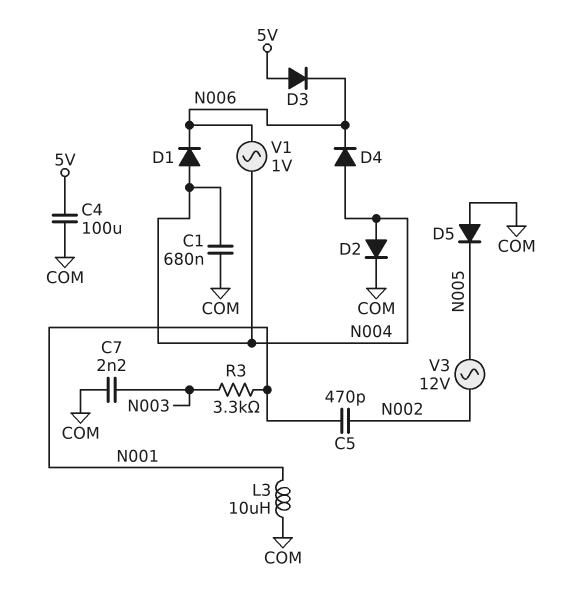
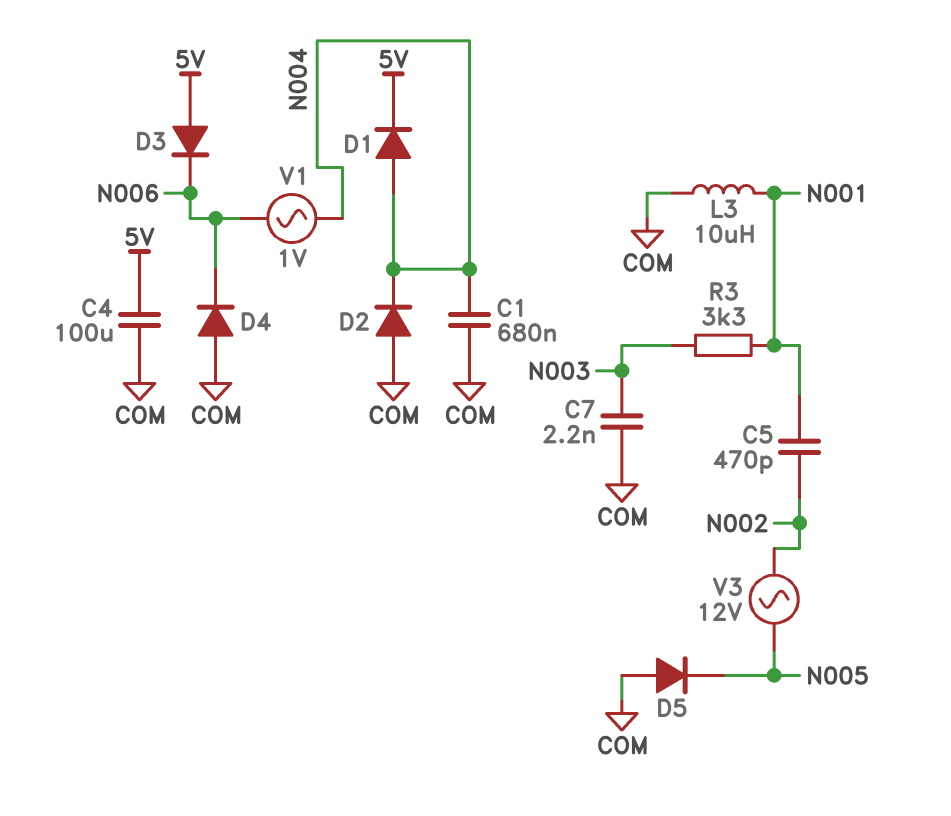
D1: diode (A N004, K N006) -> diode (A N004, K 5V)
D2: diode (A N004, K COM) -> diode (A COM, K N004)
D4: diode (A N004, K N006) -> diode (A COM, K N006)

